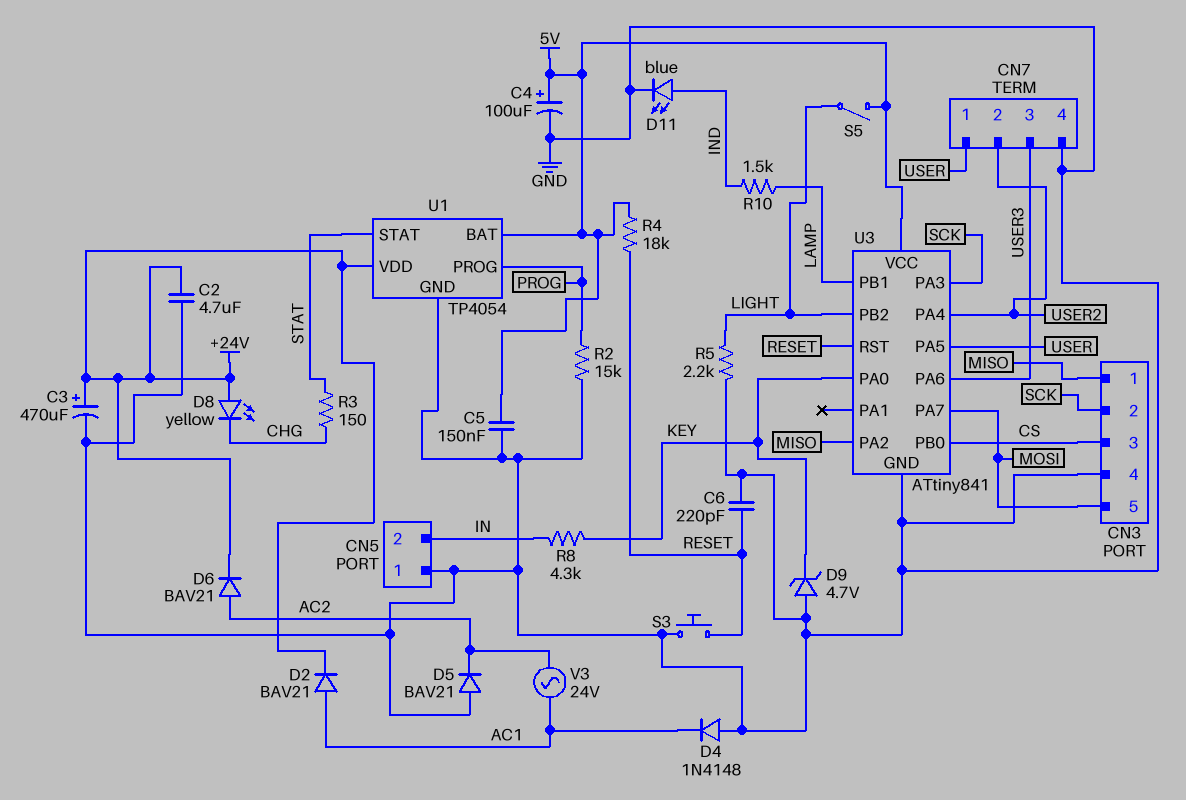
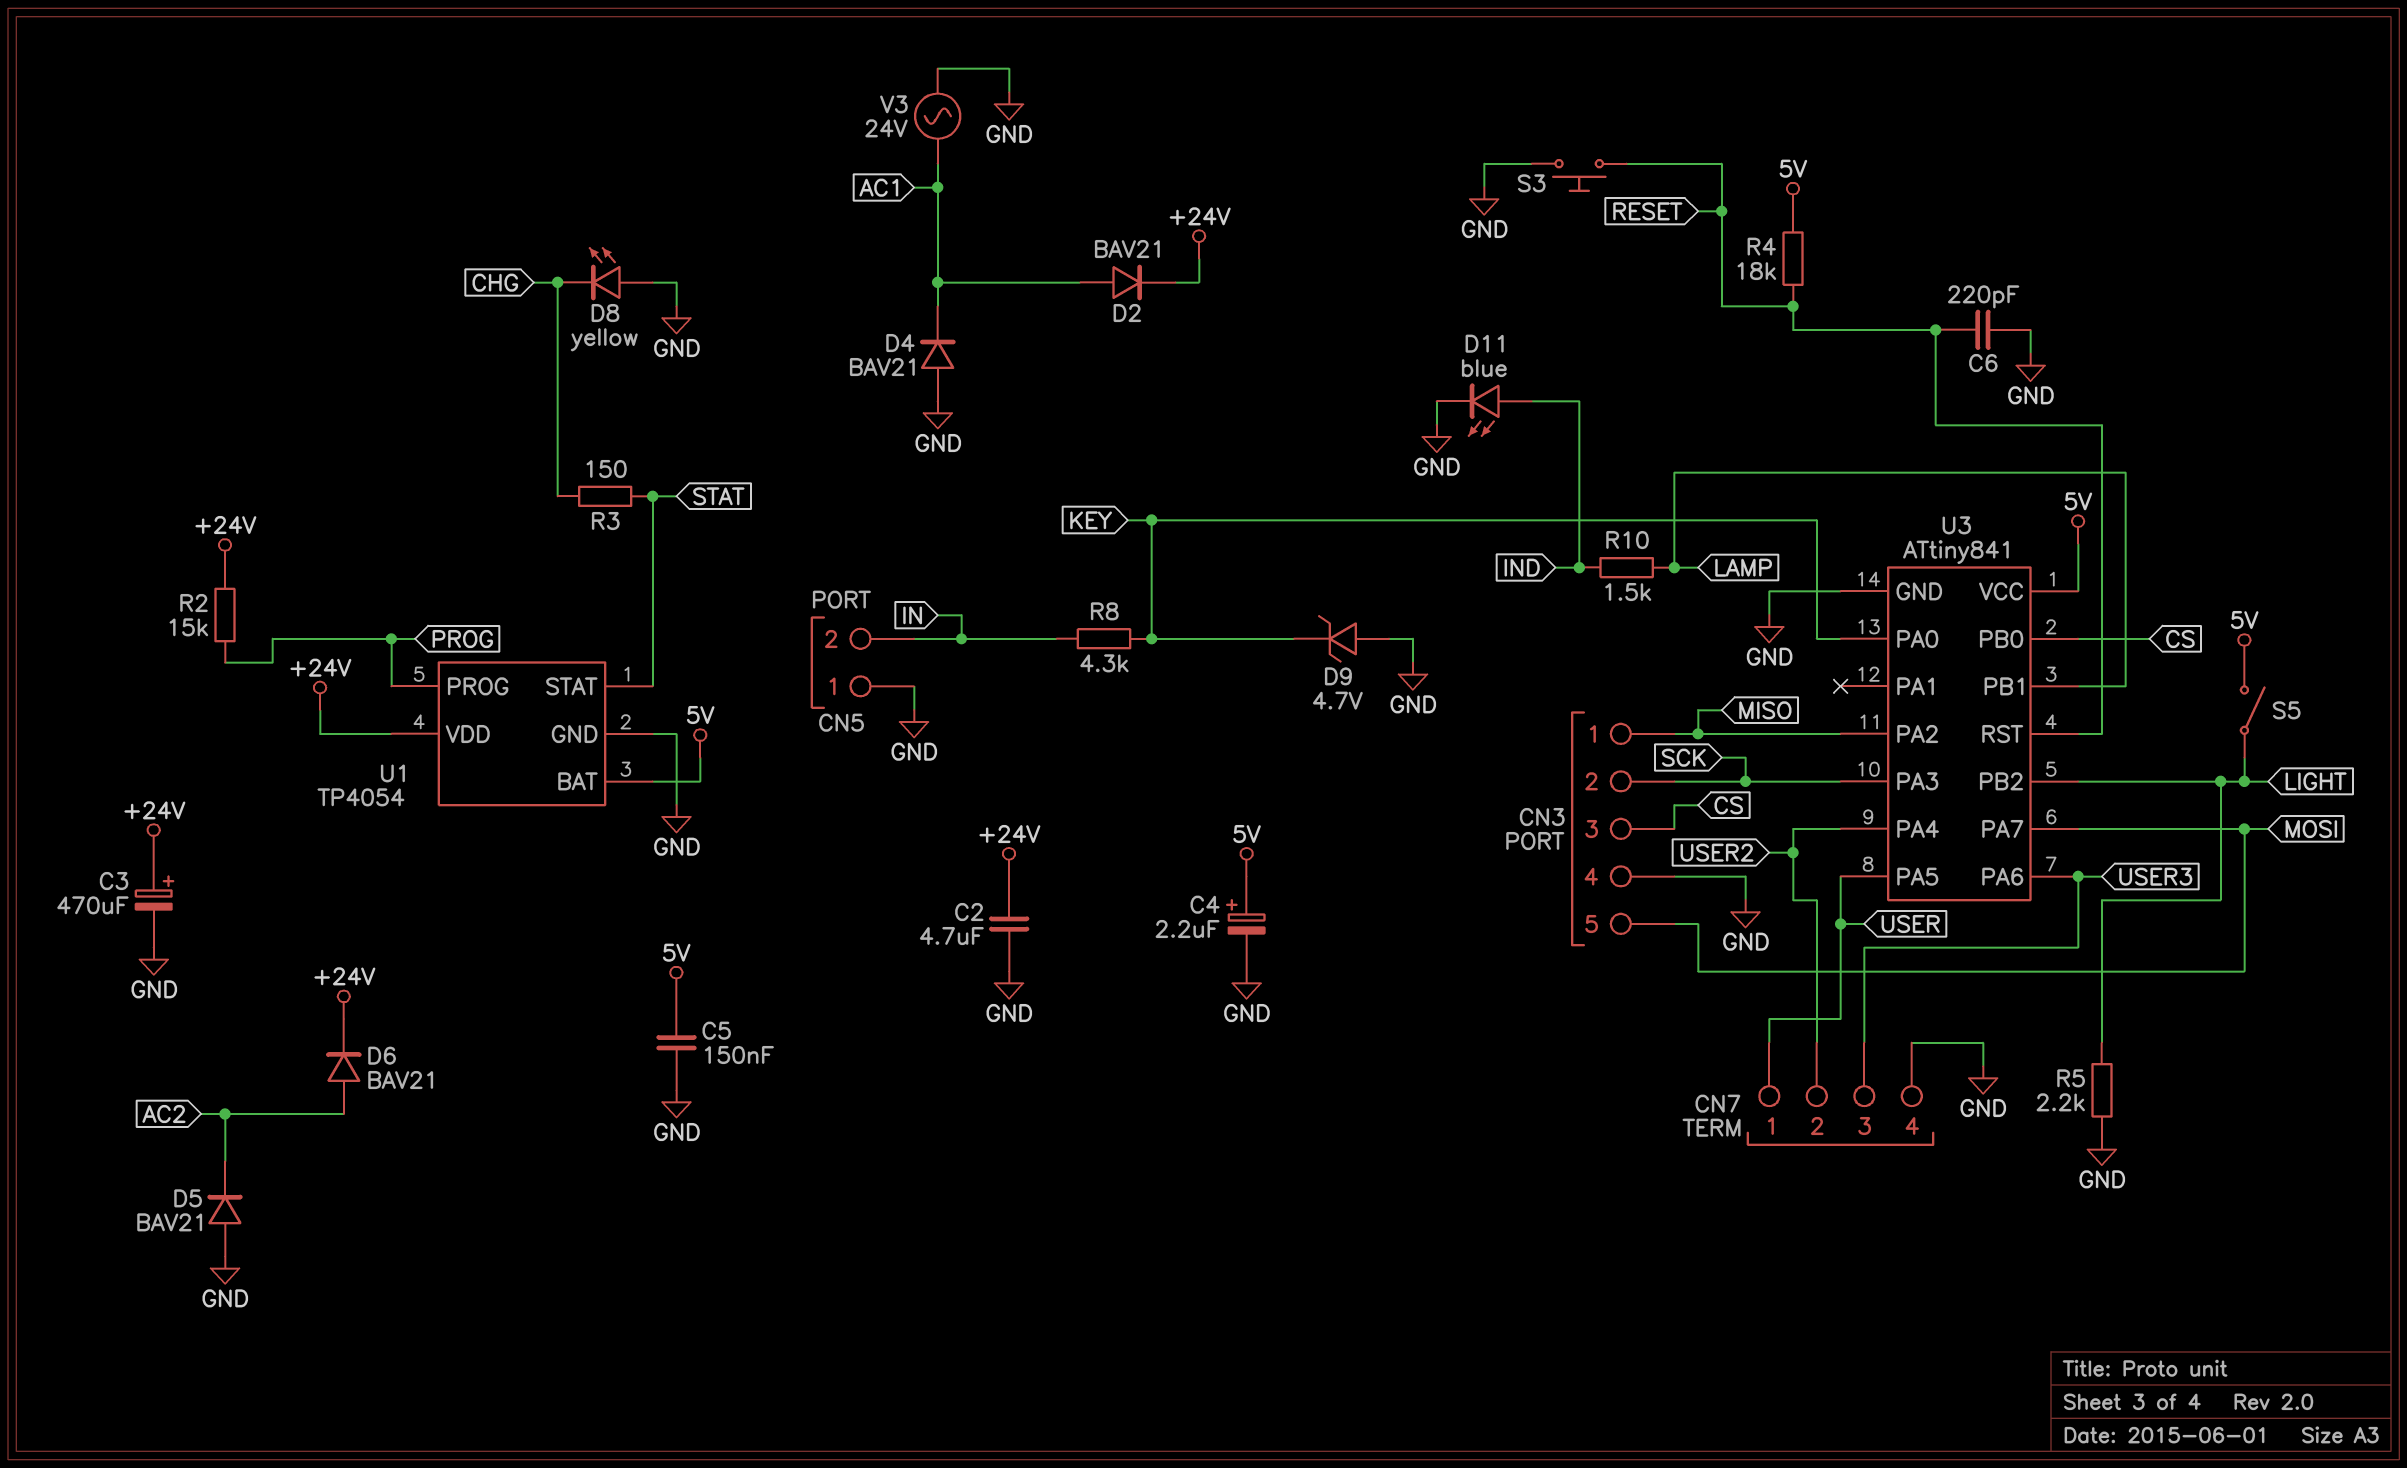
C4: 100uF (plus 5V, minus GND) -> 2.2uF (plus 5V, minus GND)
D4: diode 1N4148 (A GND, K AC1) -> diode BAV21 (A GND, K AC1)
D8: LED yellow (A +24V, K CHG) -> LED yellow (A GND, K CHG)
R2: 15k (GND, PROG) -> 15k (+24V, PROG)
V3: AC 24V (AC1, AC2) -> AC 24V (AC1, GND)

